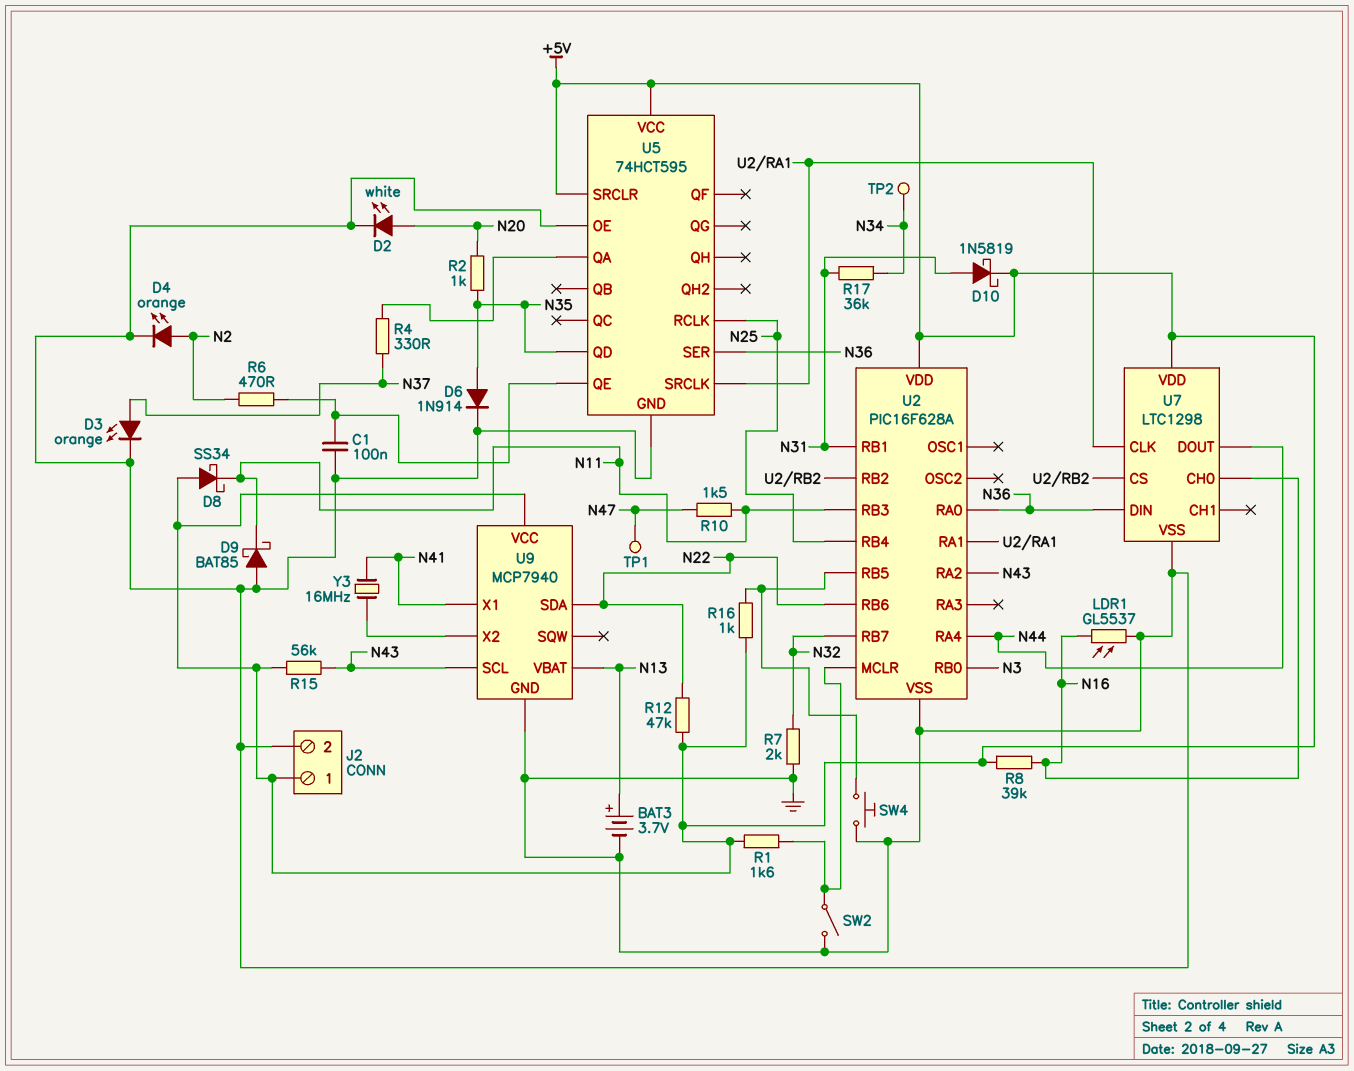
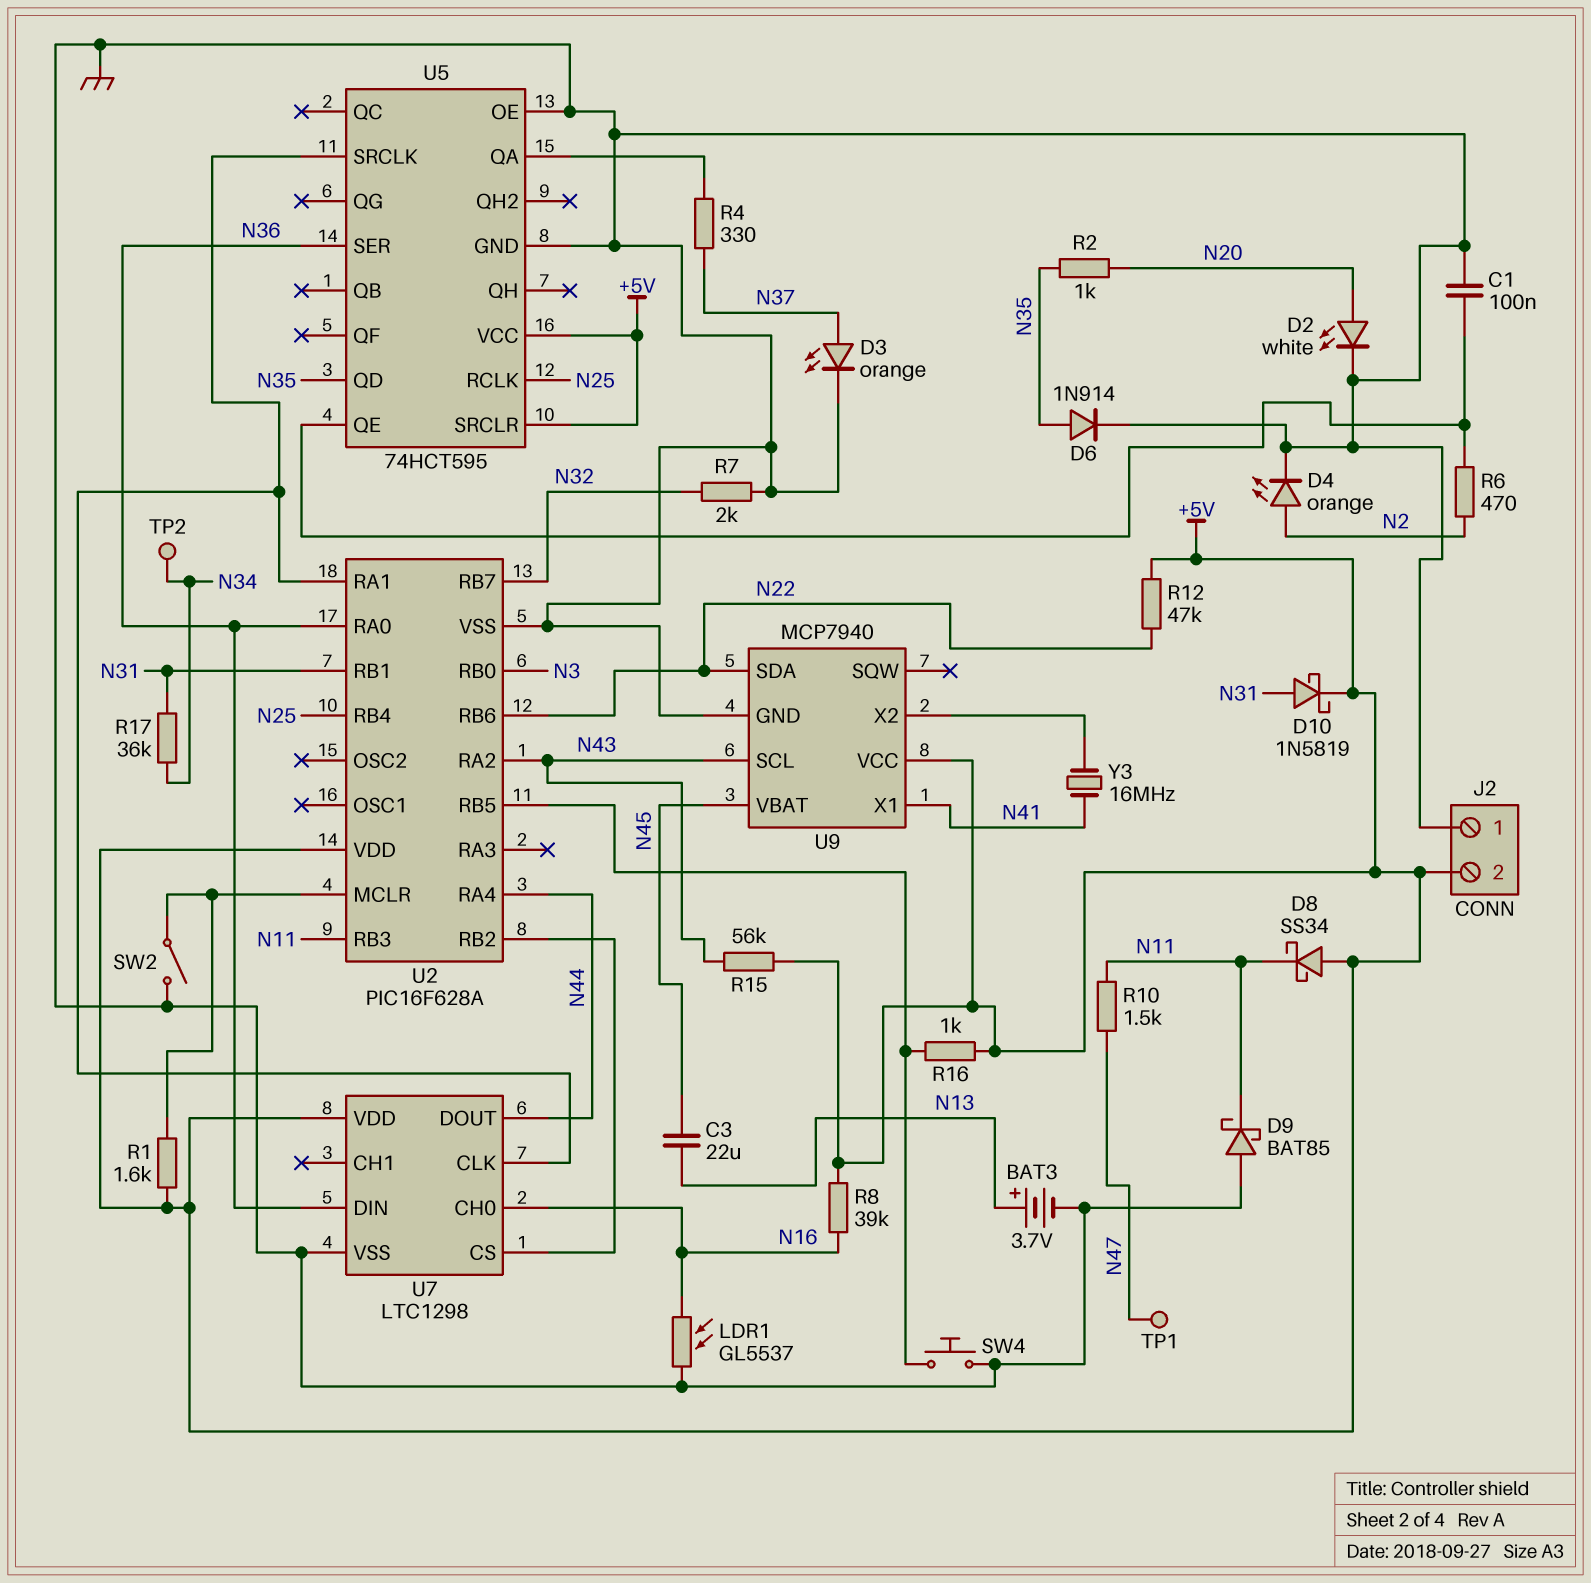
C3: none -> 22uF (N13, N45)
J2 pin 1: +5V -> GND
J2 pin 2: GND -> +5V
U9 pin VBAT: N13 -> N45

